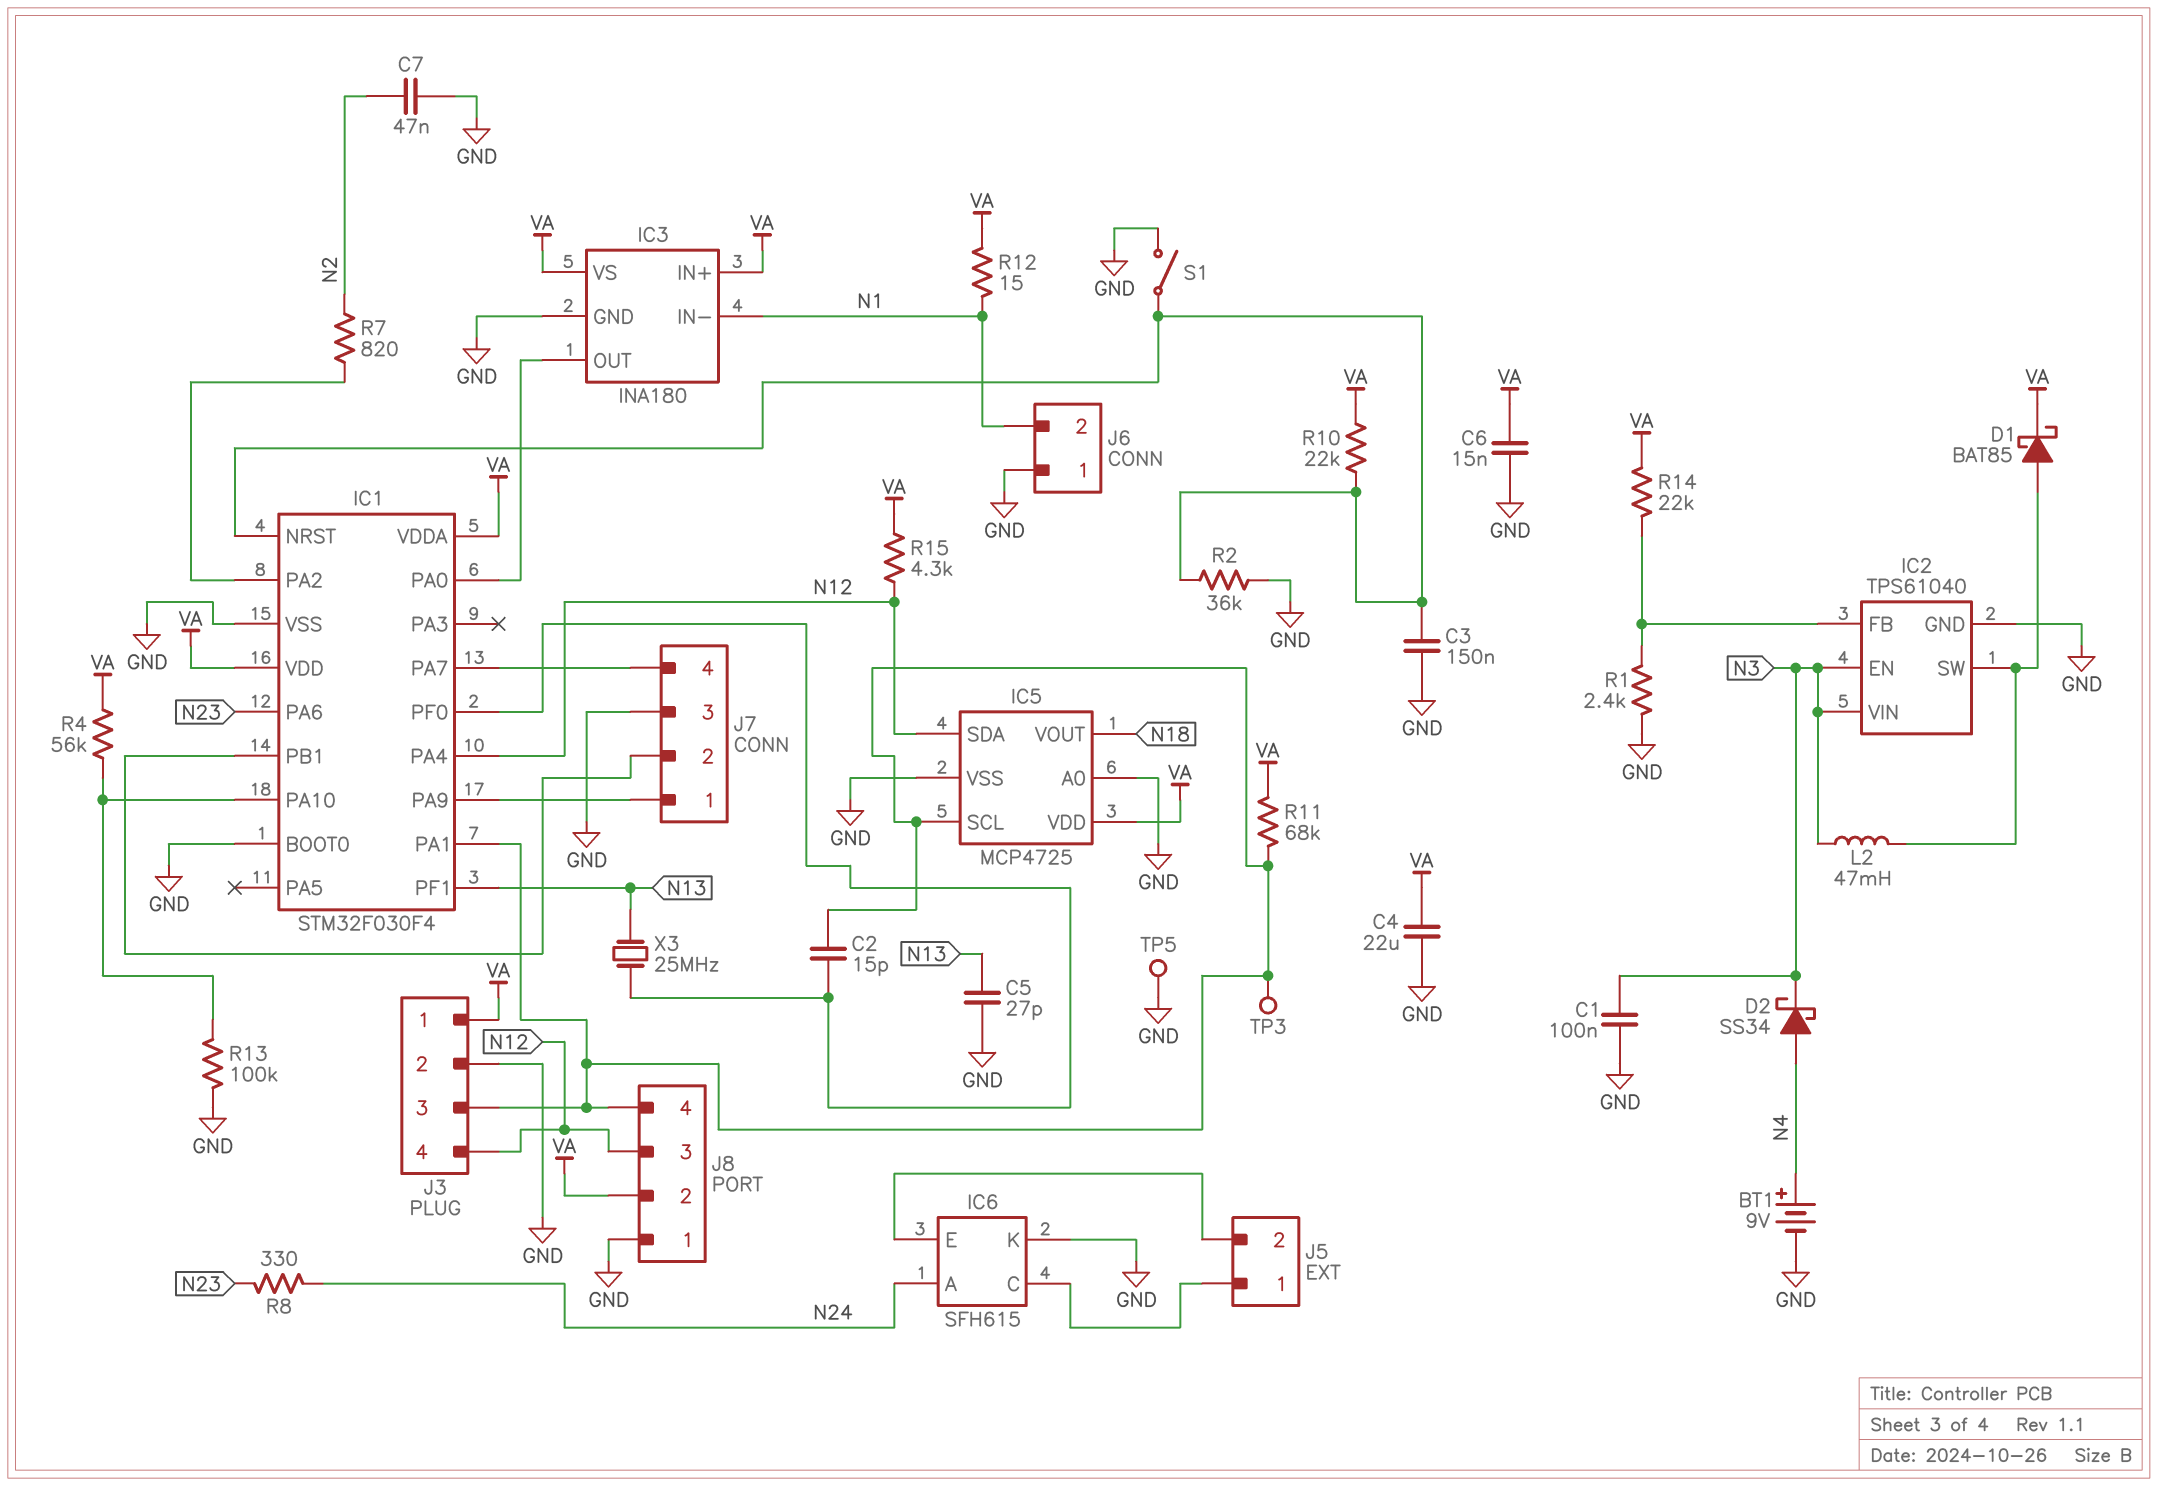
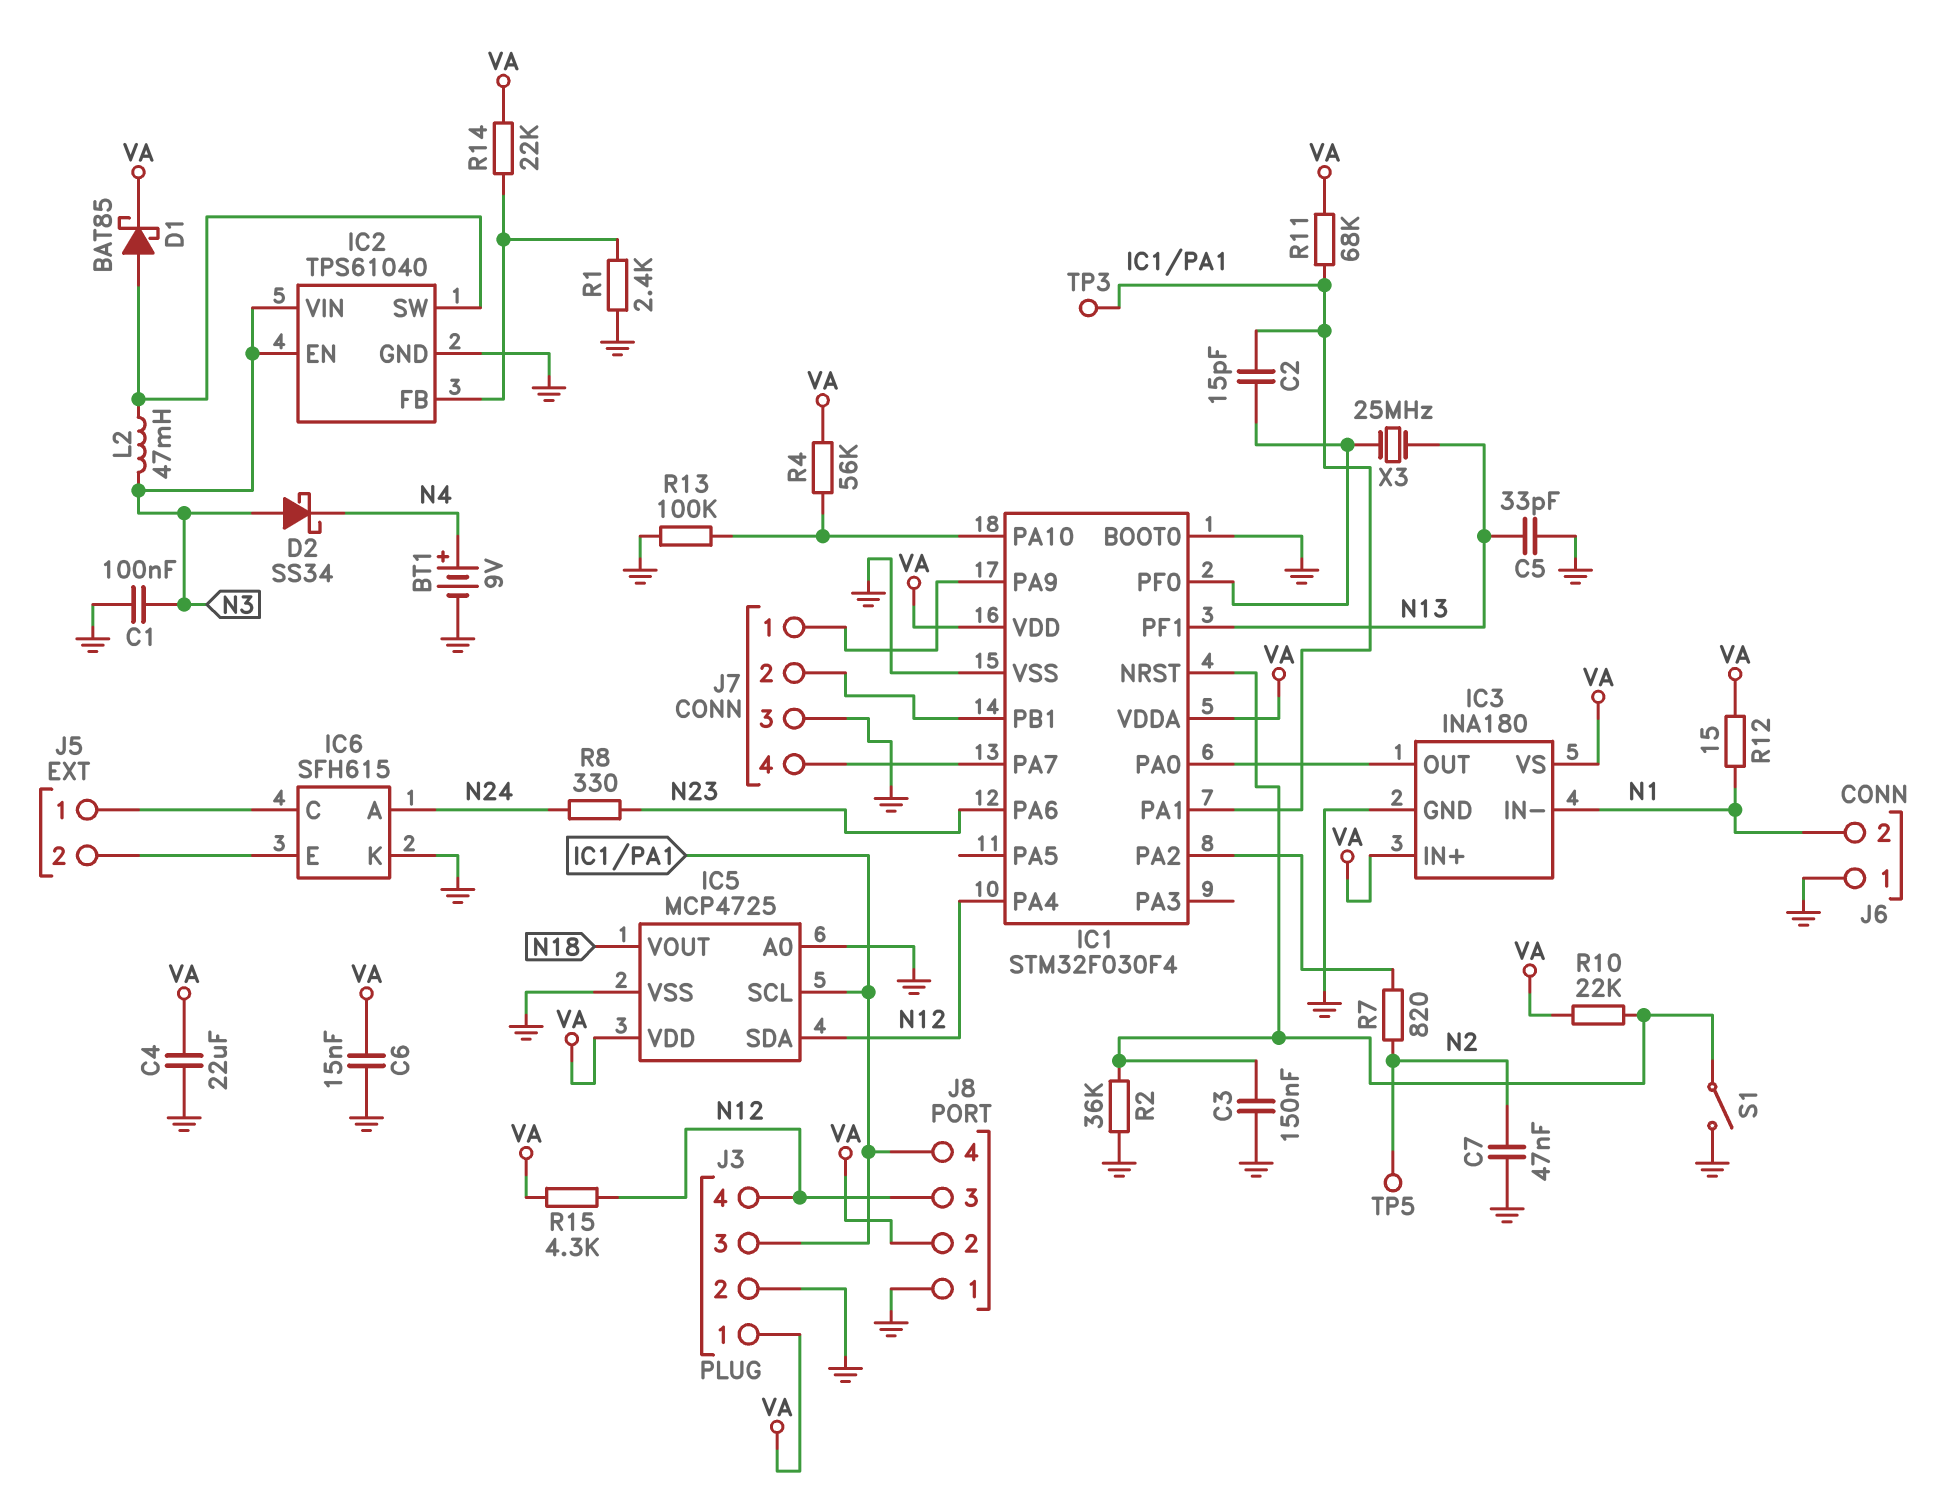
C5: 27pF (GND, N13) -> 33pF (GND, N13)
D2: schottky SS34 (A N4, K N3) -> schottky SS34 (A N3, K N4)
TP5: test point (GND) -> test point (N2)

